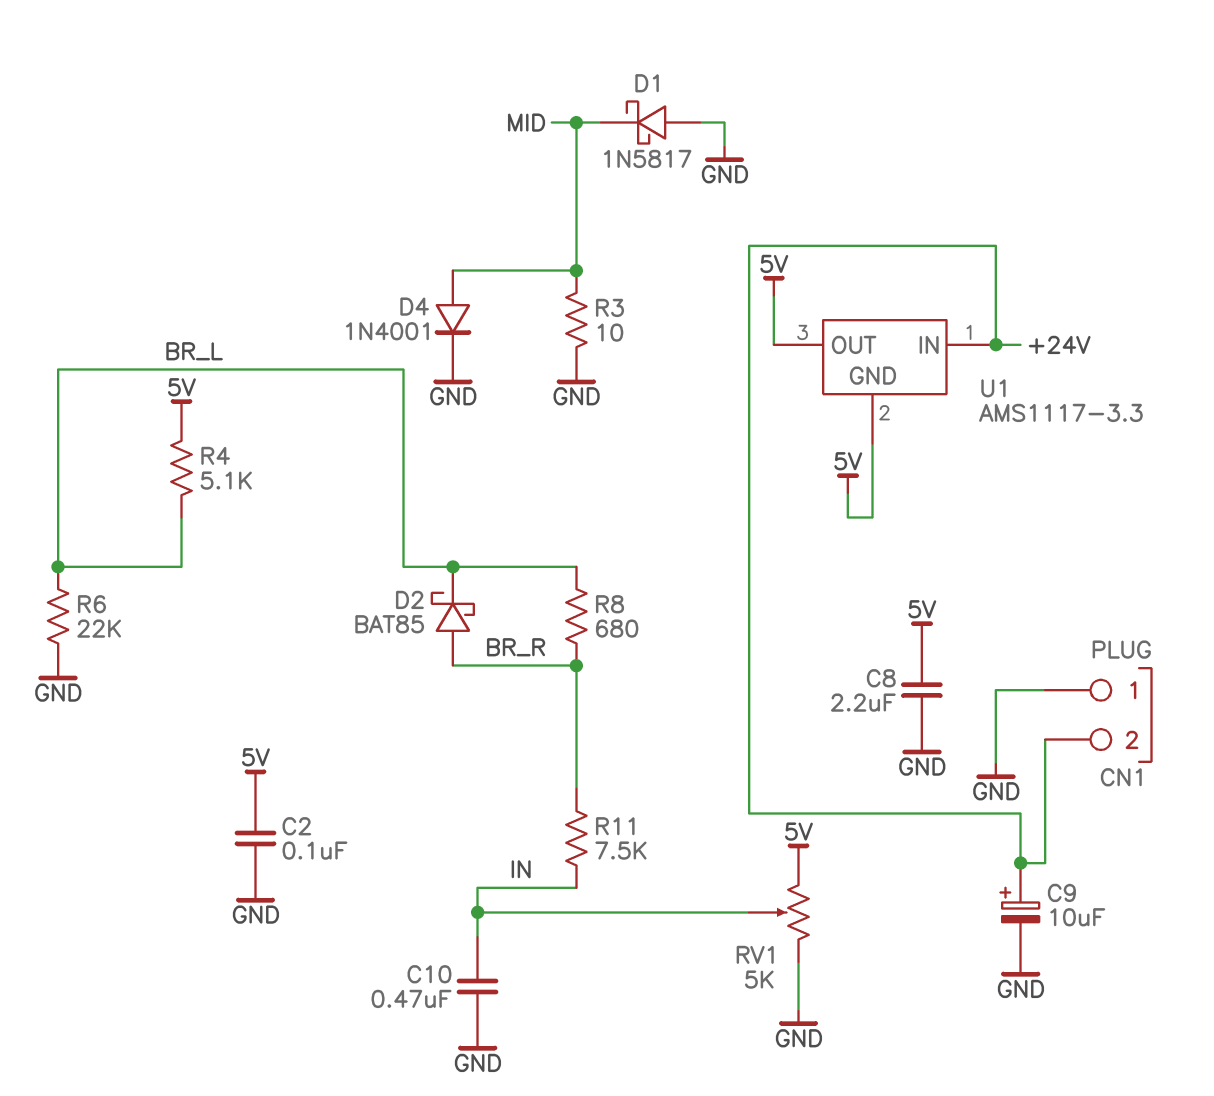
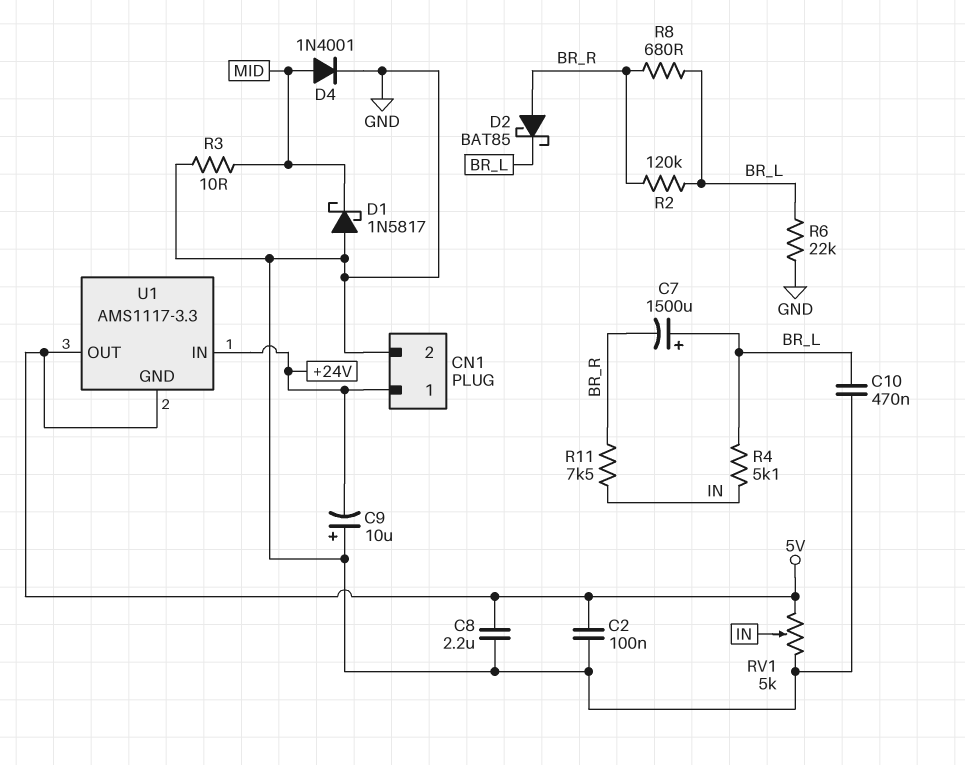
C7: none -> 1500uF (plus BR_L, minus BR_R)
C9: 10uF (plus +24V, minus GND) -> 10uF (plus GND, minus +24V)
C10: 470nF (GND, IN) -> 470nF (BR_L, GND)
CN1 pin 1: GND -> +24V
CN1 pin 2: +24V -> GND
R2: none -> 120k (BR_L, BR_R)
R4: 5.1k (5V, BR_L) -> 5.1k (BR_L, IN)

